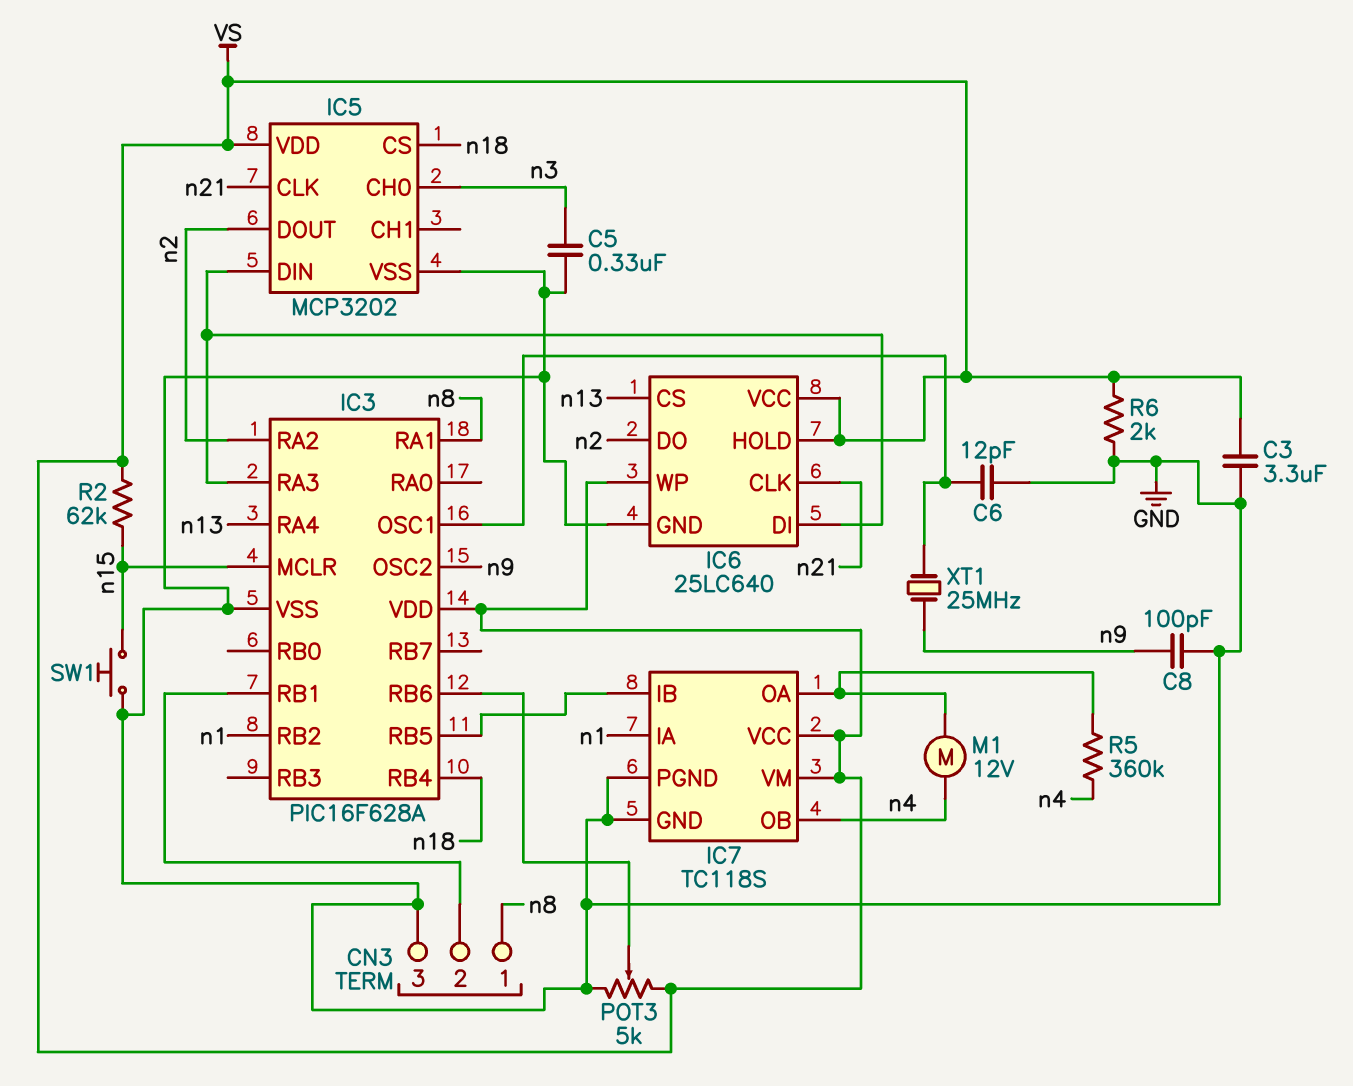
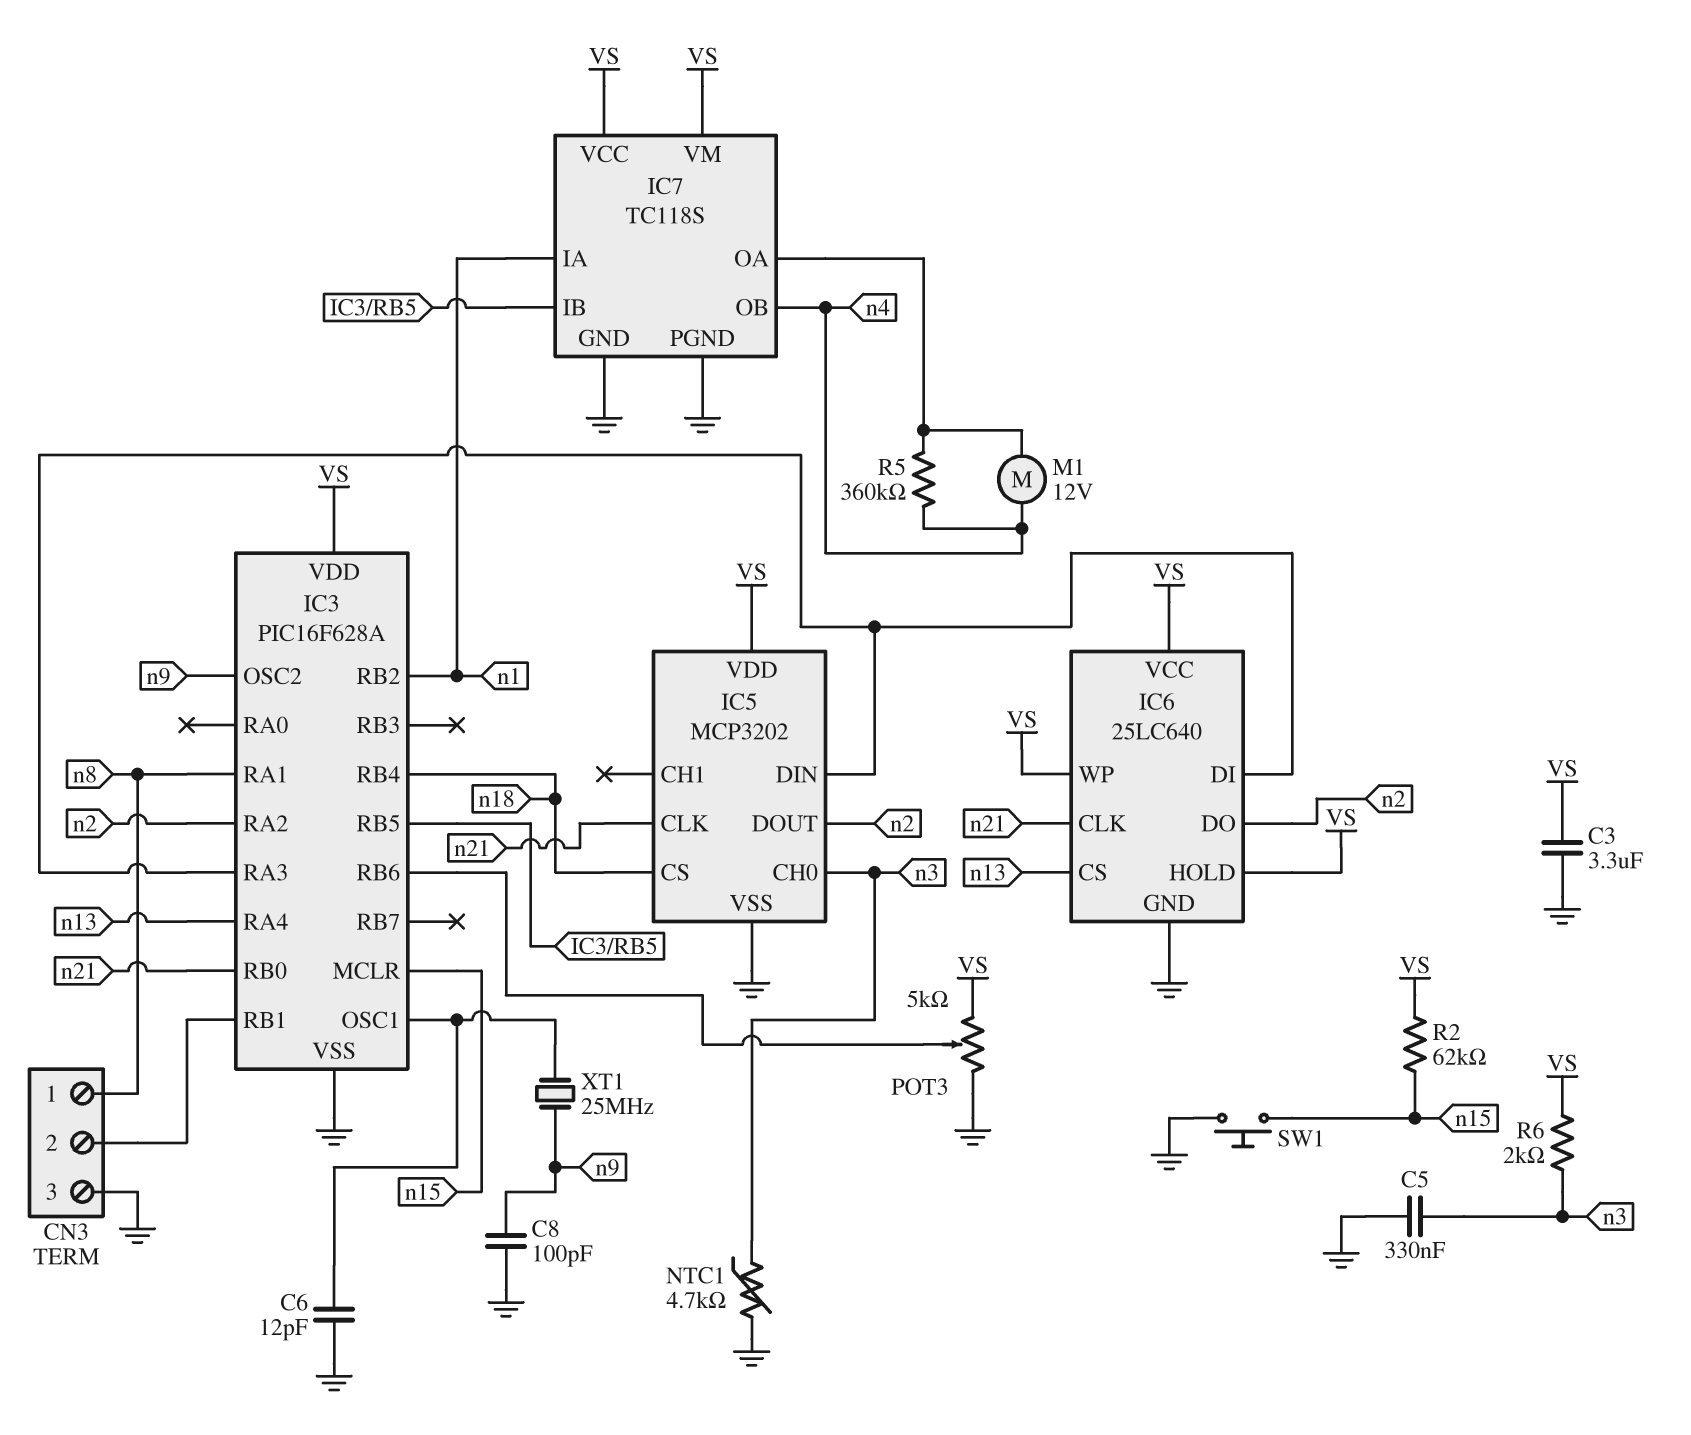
IC3 pin RB0: none -> n21
NTC1: none -> 4.7k (GND, n3)
R6: 2k (GND, VS) -> 2k (VS, n3)

